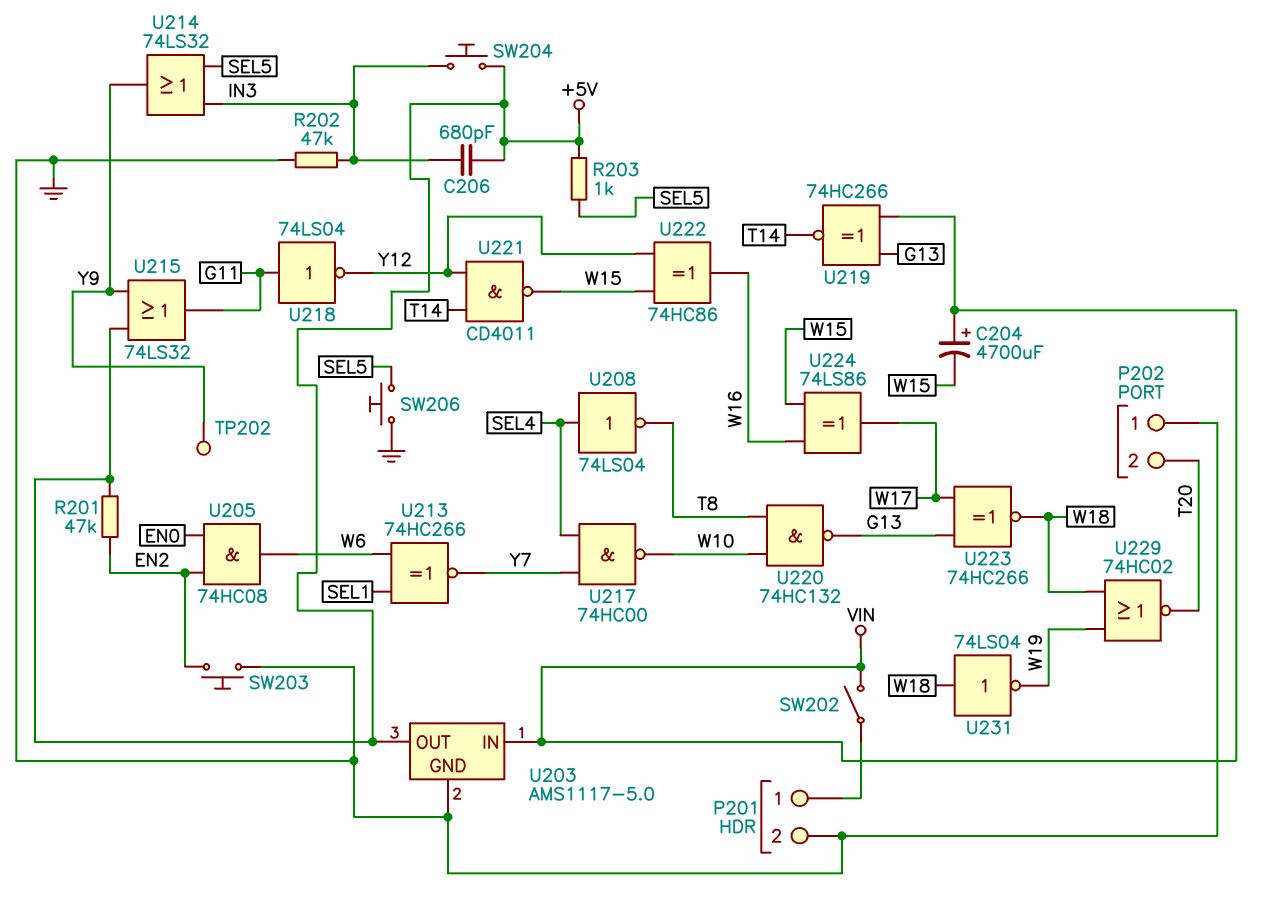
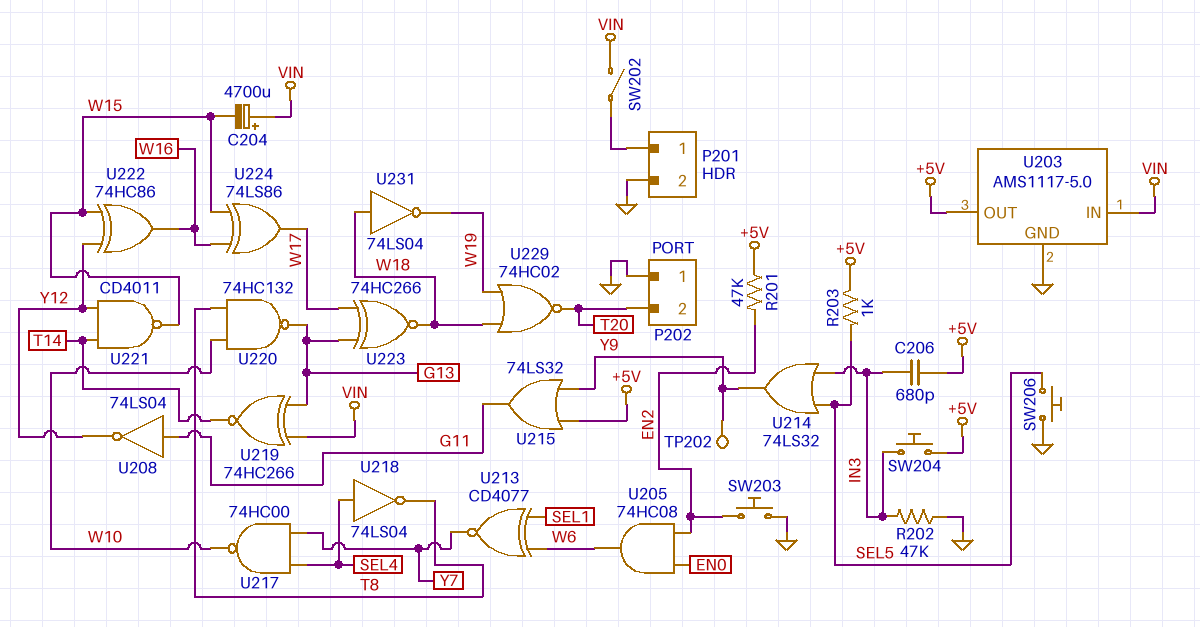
U208: NOT 74LS04 (in SEL4, out T8) -> NOT 74LS04 (in G11, out Y12)
U213: XNOR 74HC266 (in SEL1, in W6, out Y7) -> XNOR CD4077 (in SEL1, in W6, out Y7)
U218: NOT 74LS04 (in G11, out Y12) -> NOT 74LS04 (in SEL4, out T8)

